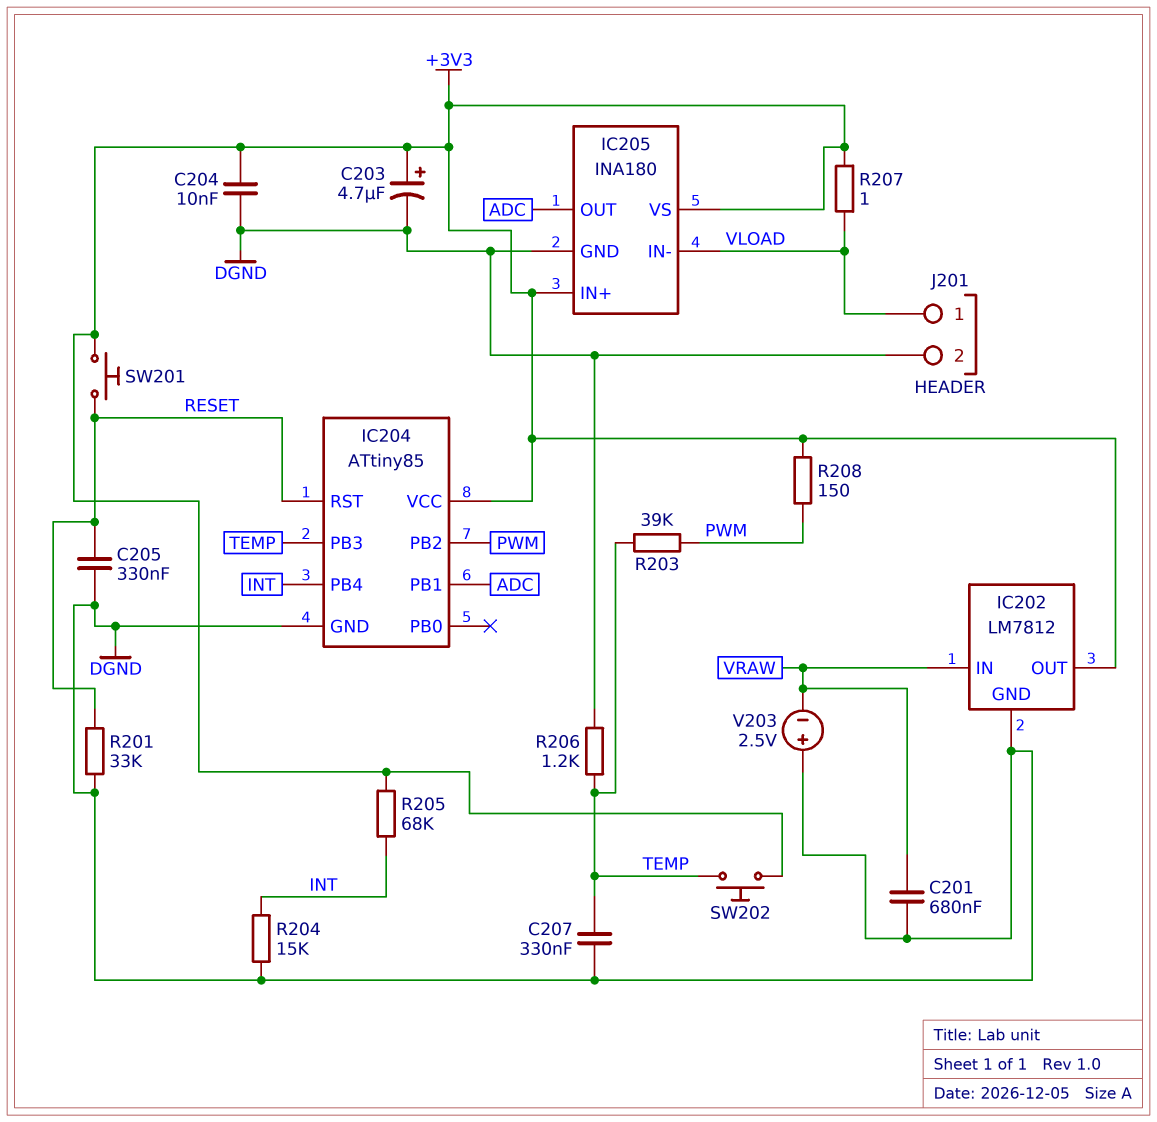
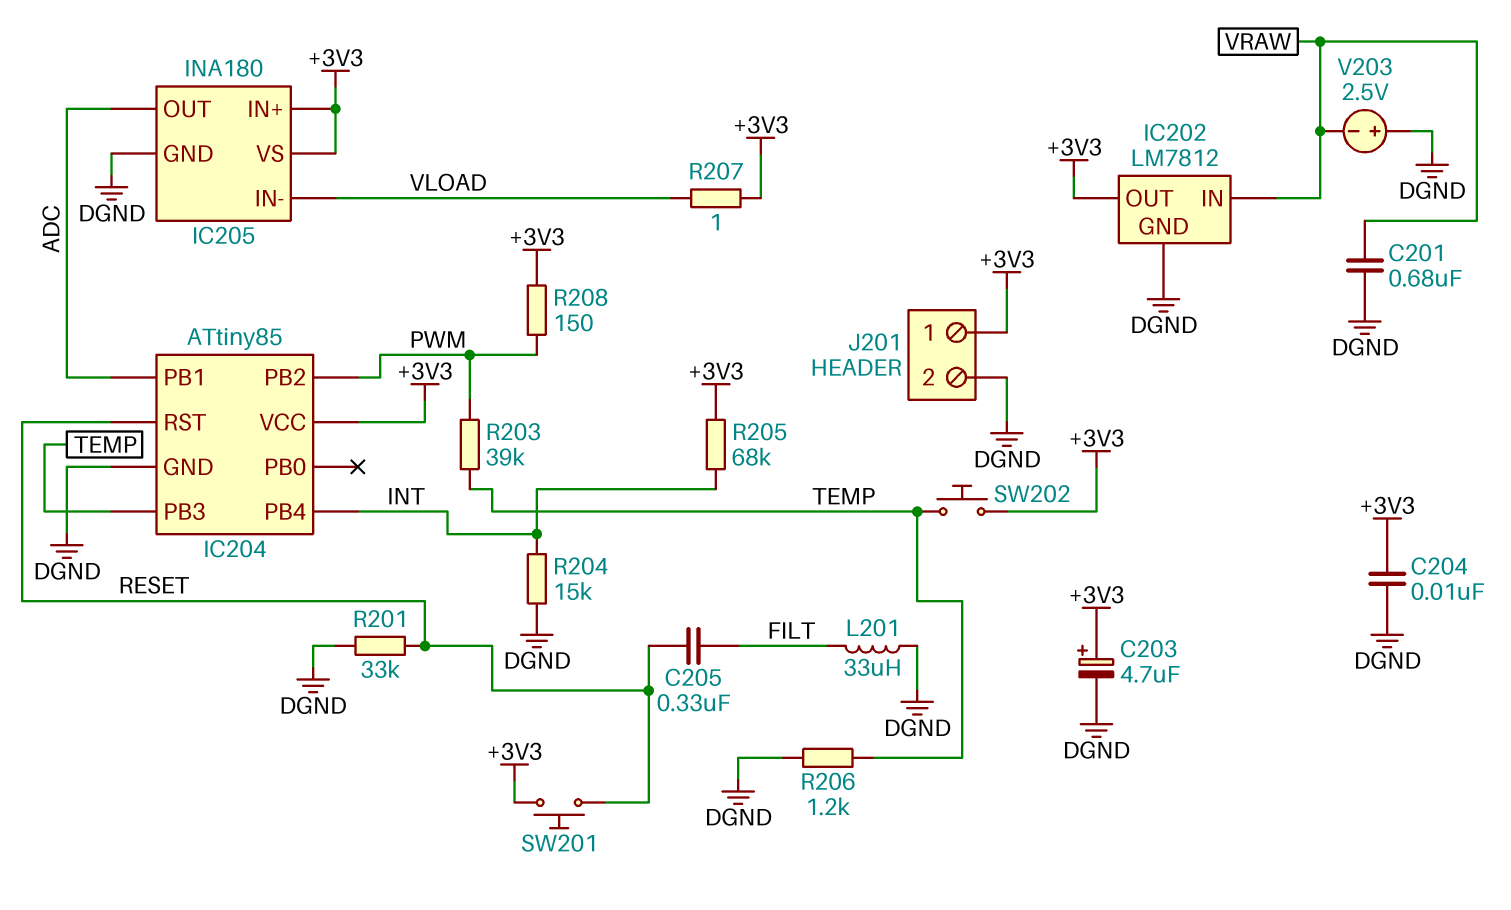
C205: 330nF (DGND, RESET) -> 330nF (FILT, RESET)
C207: 330nF (DGND, TEMP) -> none
J201 pin 1: VLOAD -> +3V3
L201: none -> 33uH (DGND, FILT)

